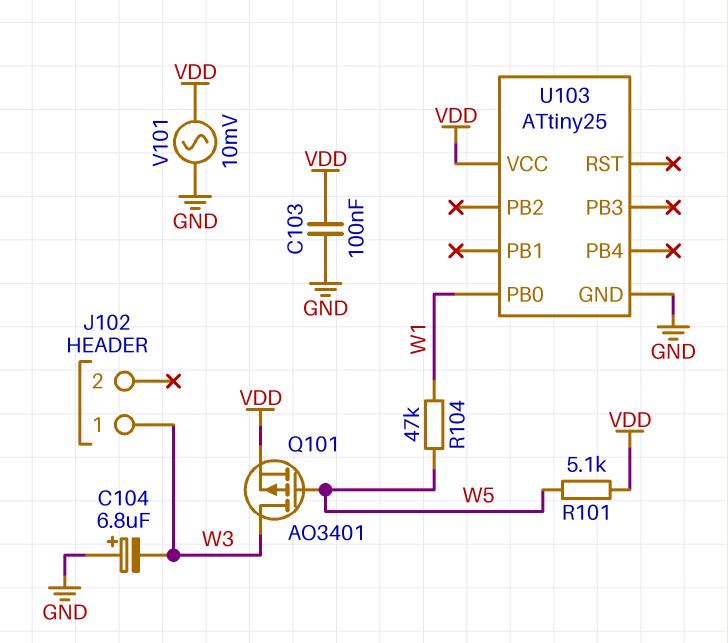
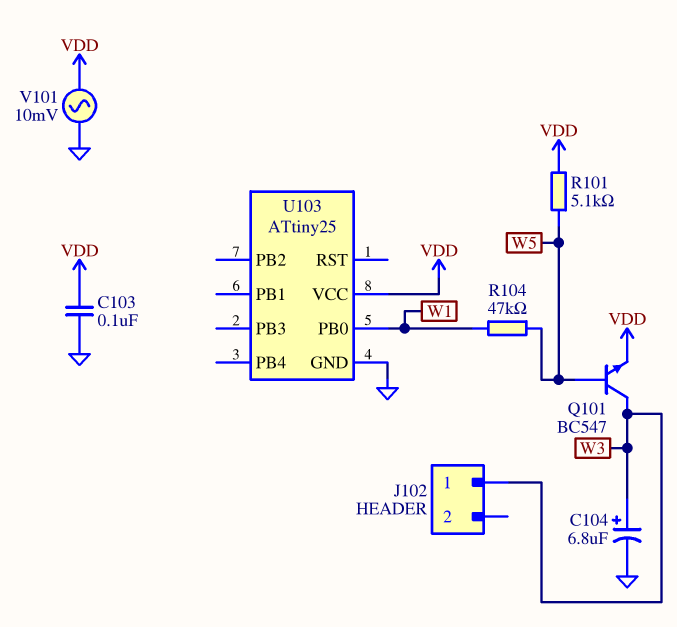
C104: 6.8uF (plus GND, minus W3) -> 6.8uF (plus W3, minus GND)
Q101: PMOS AO3401 (G W5, D W3, S VDD) -> NPN BC547 (B W5, C W3, E VDD)

